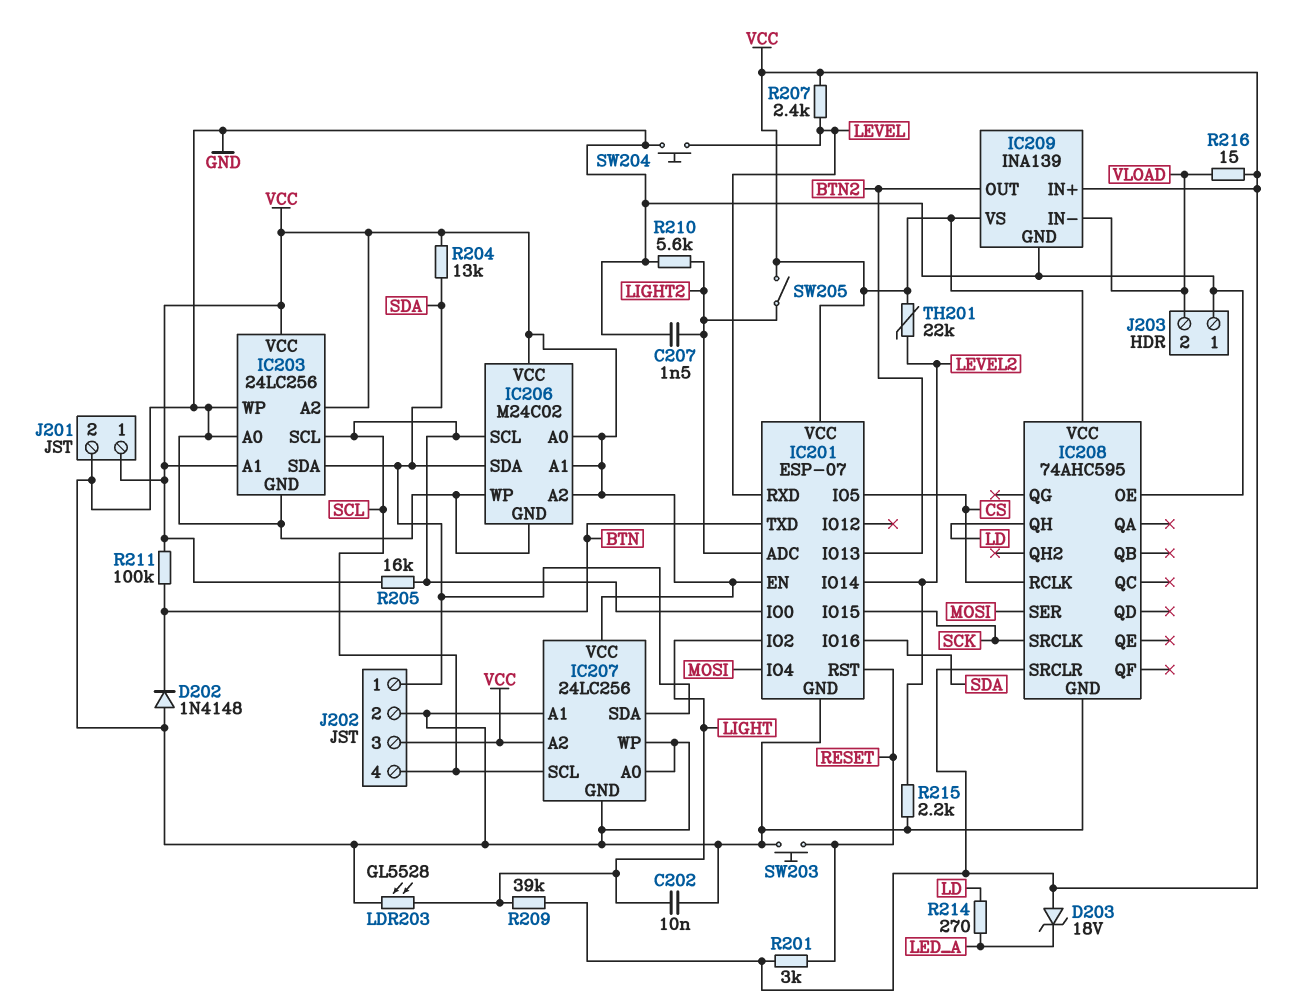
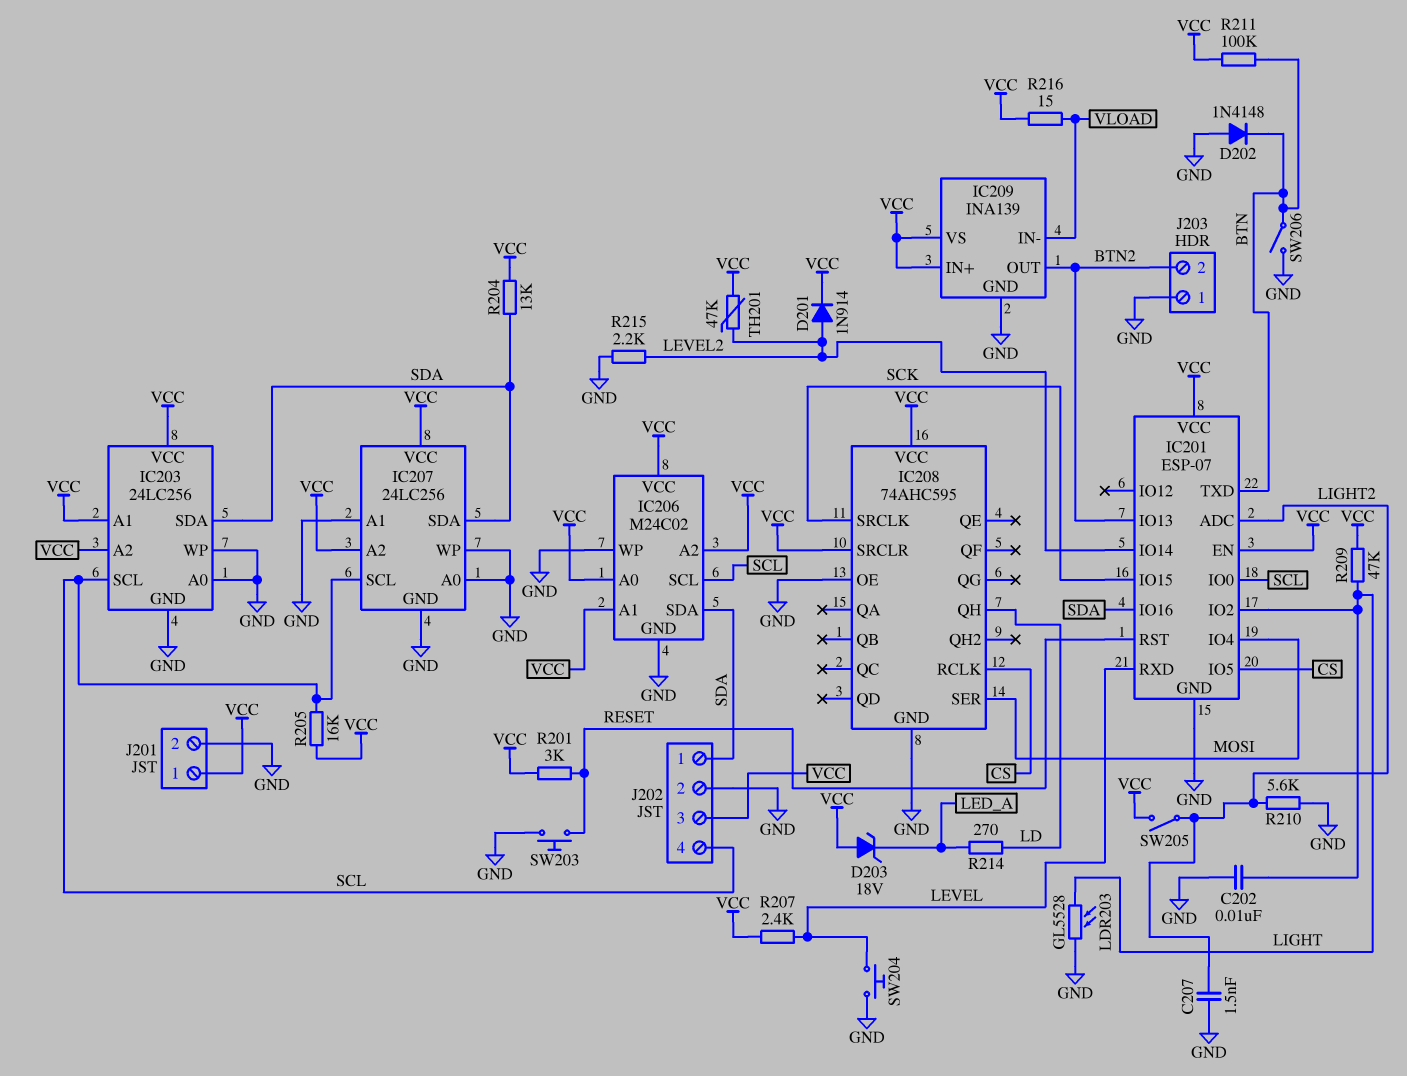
D201: none -> diode 1N914 (A LEVEL2, K VCC)
J203 pin 2: VLOAD -> BTN2
R209: 39k (LIGHT, VCC) -> 47k (LIGHT, VCC)
SW206: none -> switch (BTN, GND)
TH201: 22k (LEVEL2, VCC) -> 47k (LEVEL2, VCC)

